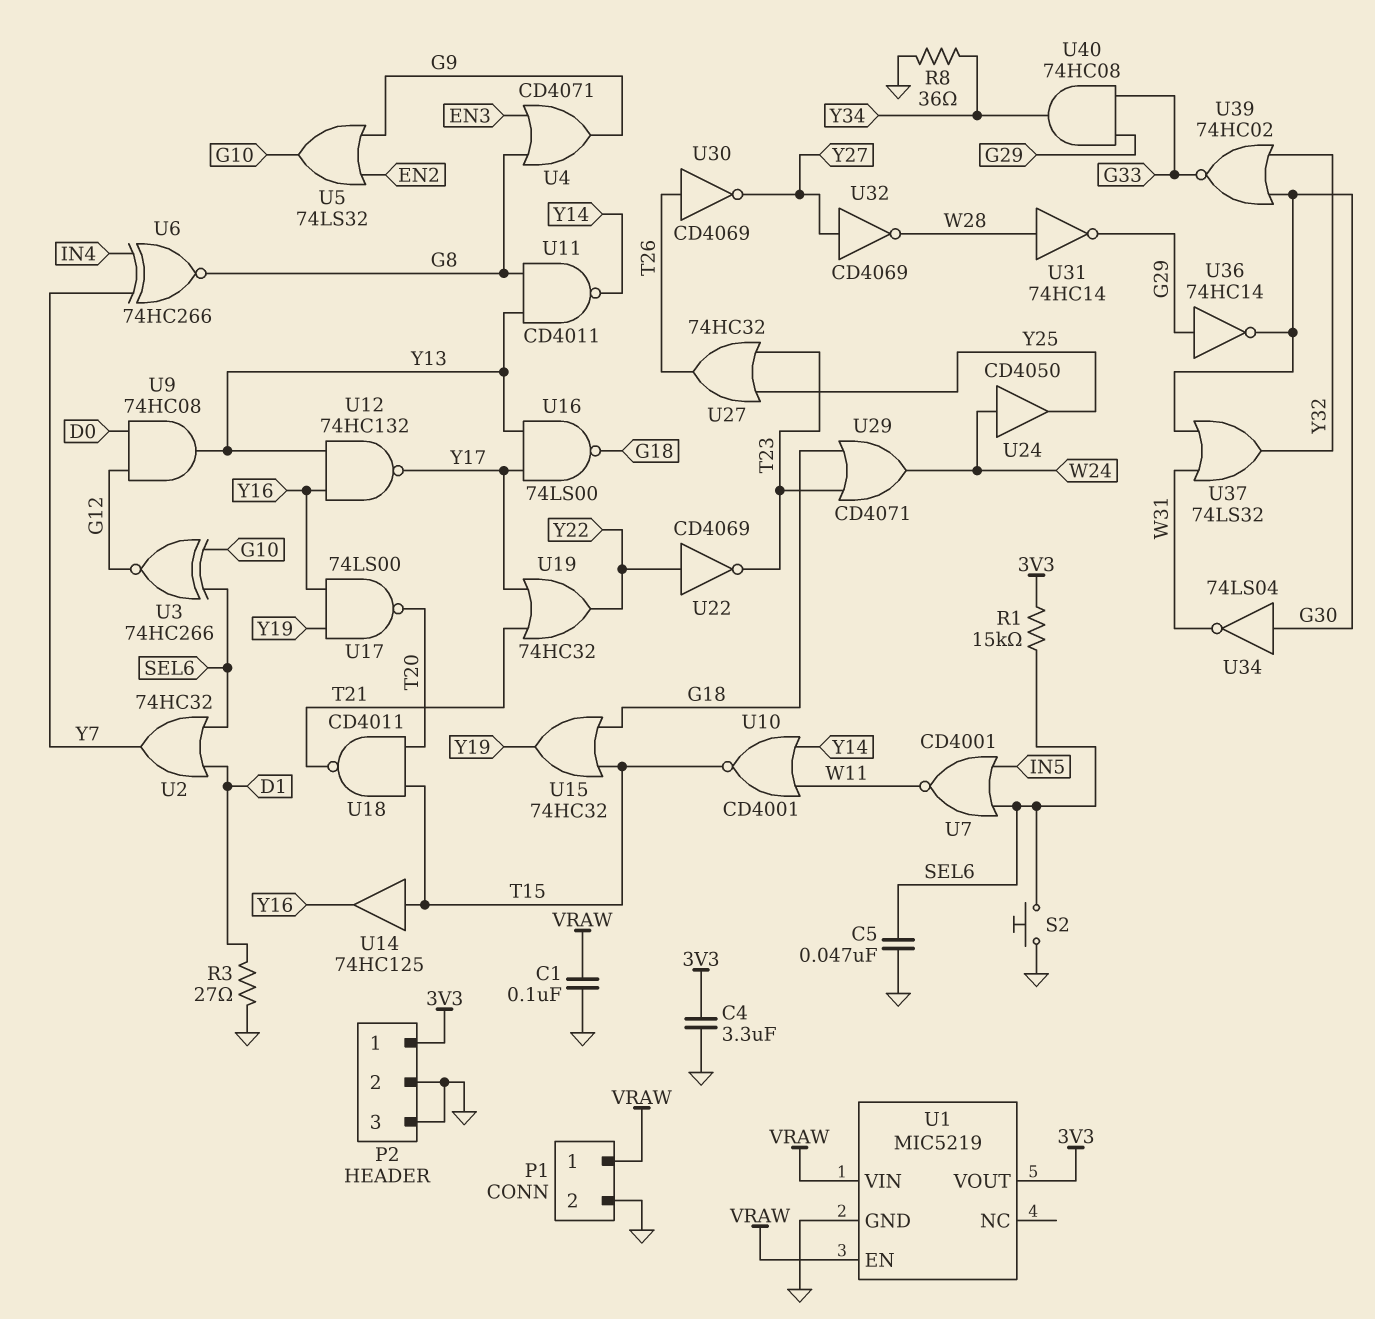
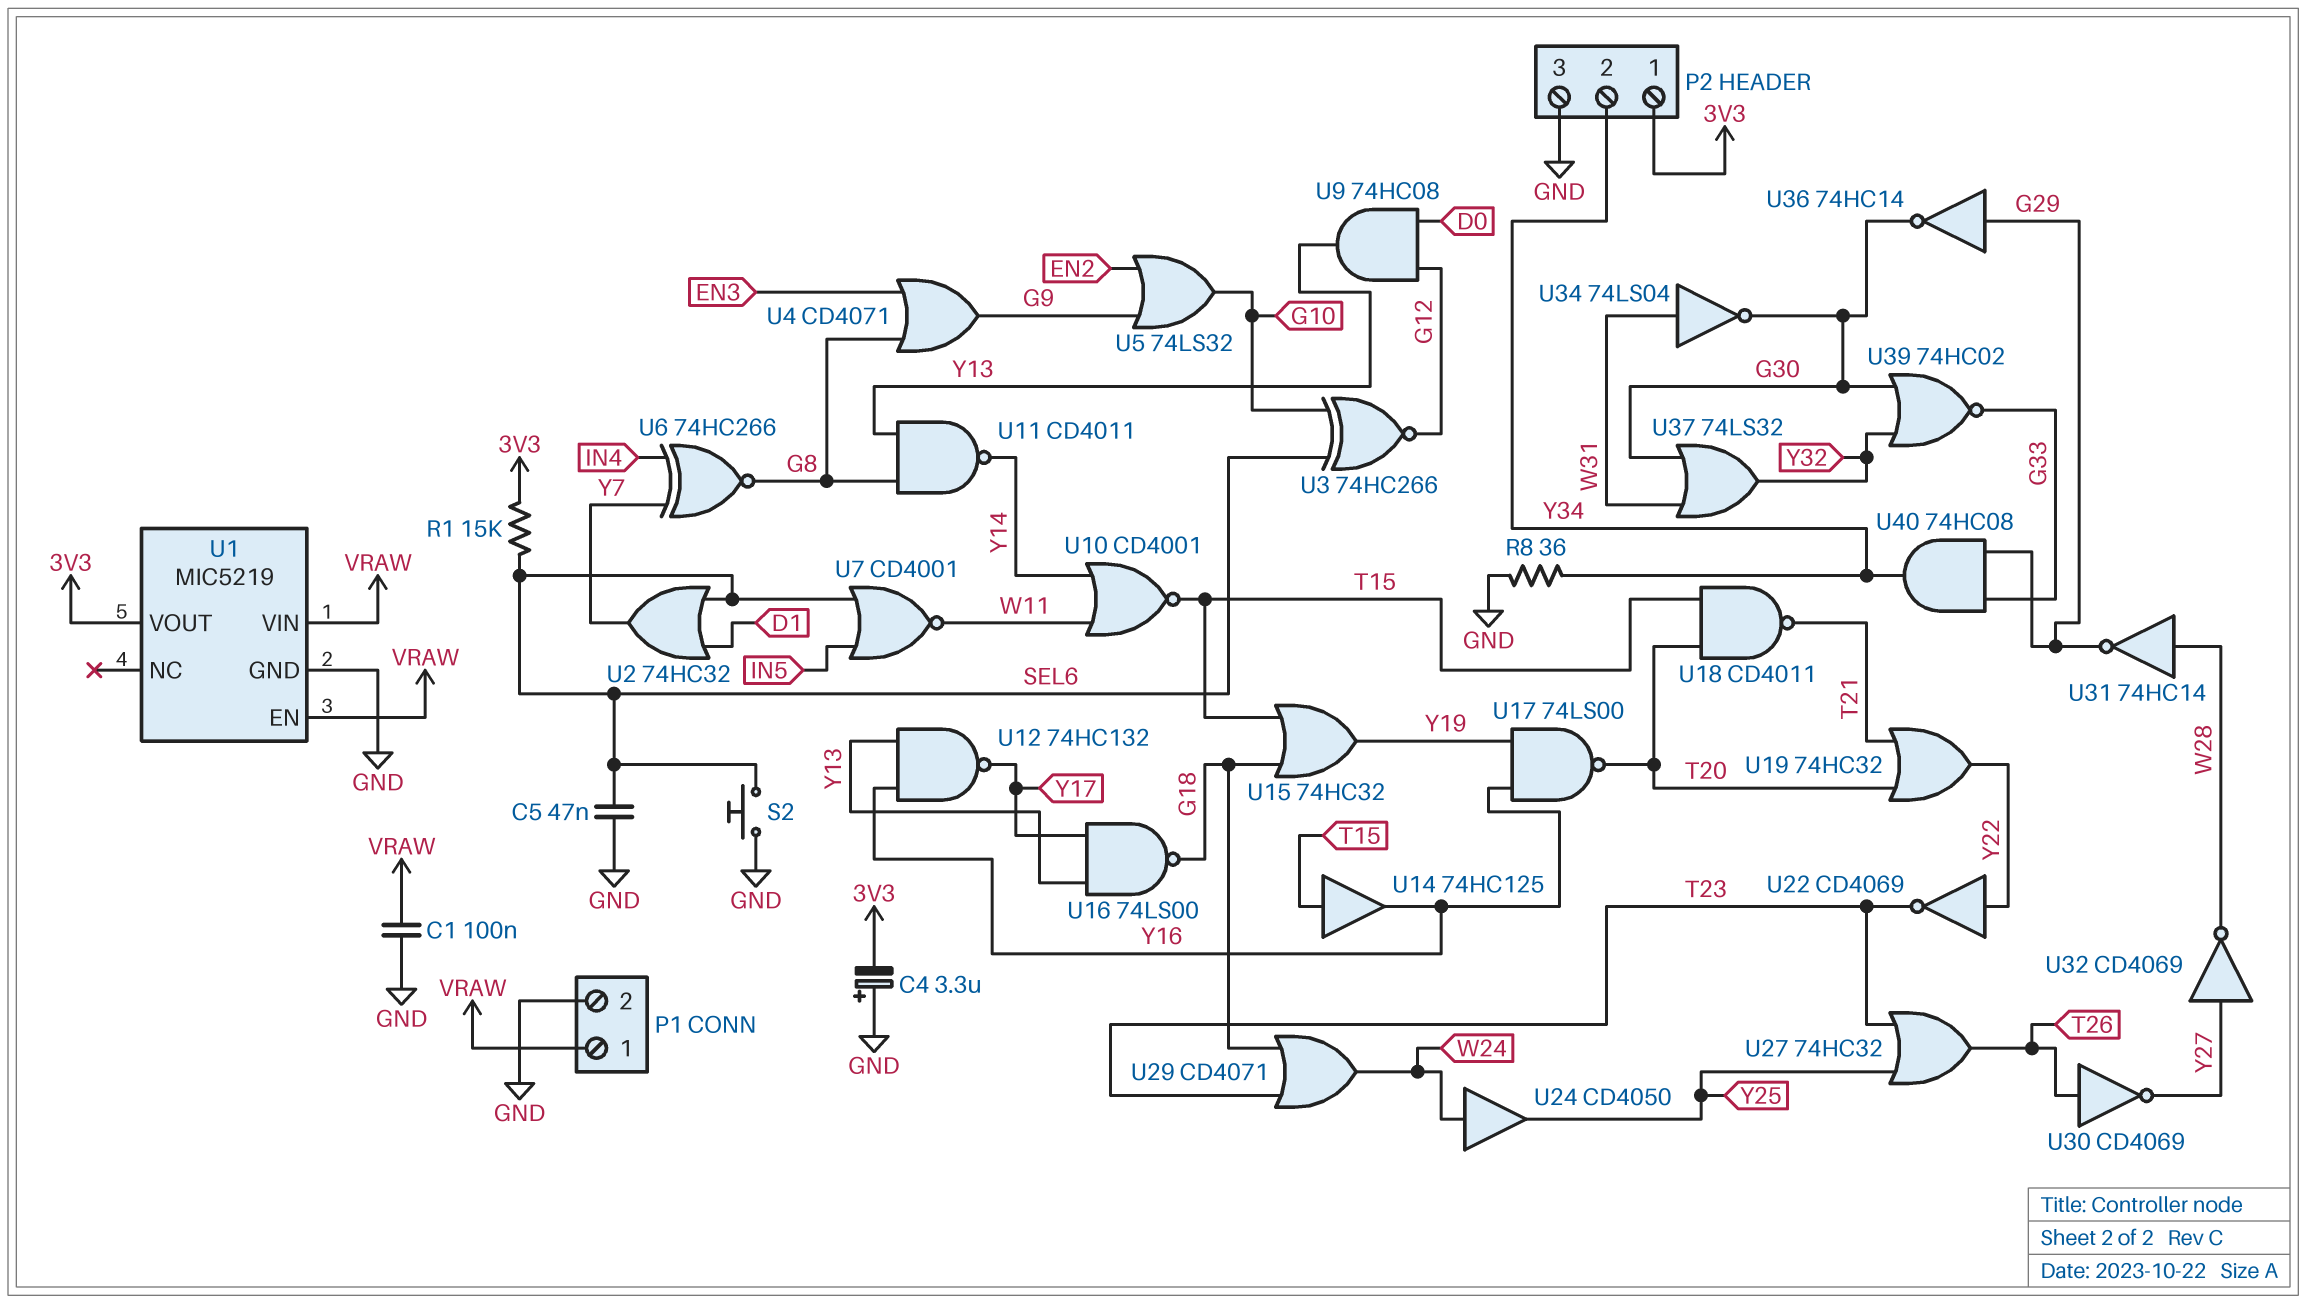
C4: 3.3uF (3V3, GND) -> 3.3uF (plus GND, minus 3V3)
P2 pin 2: GND -> Y34
R3: 27 (D1, GND) -> none
U19: OR 74HC32 (in T21, in Y17, out Y22) -> OR 74HC32 (in T20, in T21, out Y22)
U34: NOT 74LS04 (in G30, out W31) -> NOT 74LS04 (in W31, out G30)

